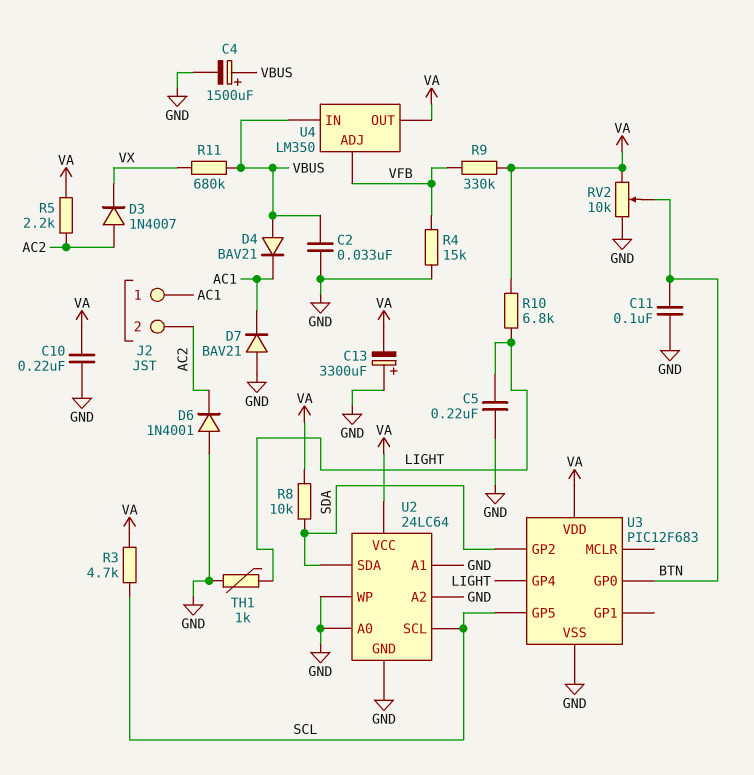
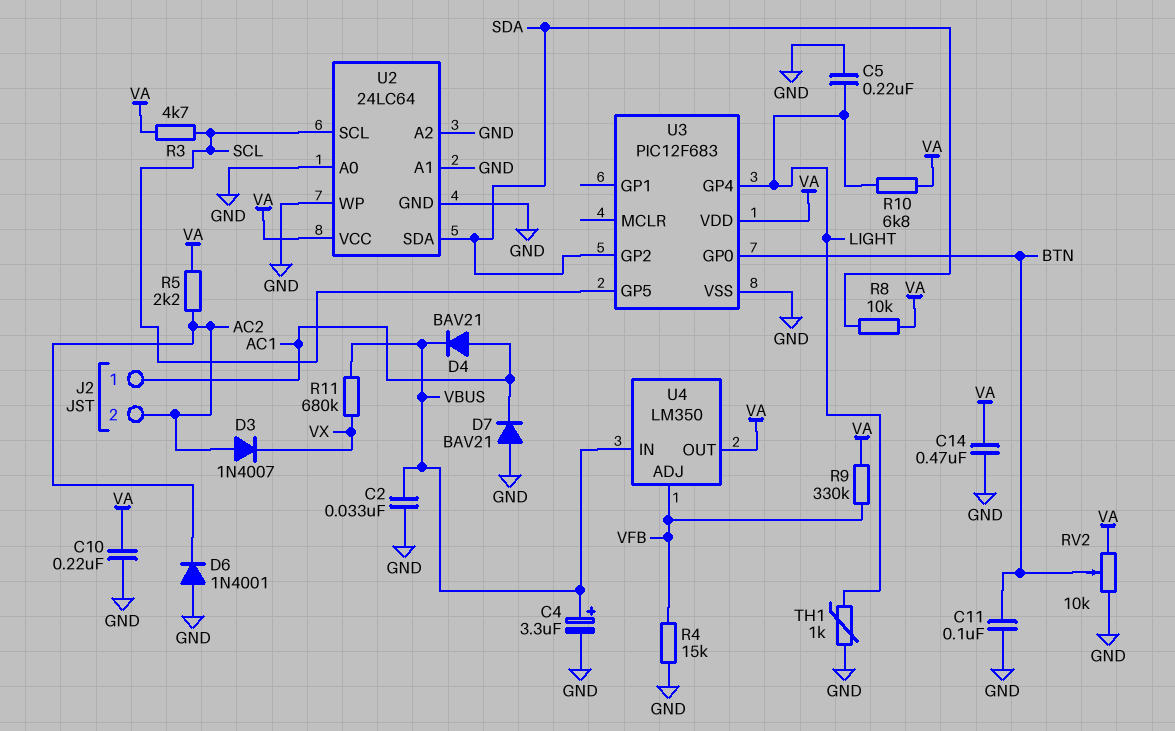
C4: 1500uF (plus VBUS, minus GND) -> 3.3uF (plus VBUS, minus GND)
C13: 3300uF (plus GND, minus VA) -> none
C14: none -> 470nF (GND, VA)
D4: diode BAV21 (A VBUS, K AC1) -> diode BAV21 (A AC1, K VBUS)

